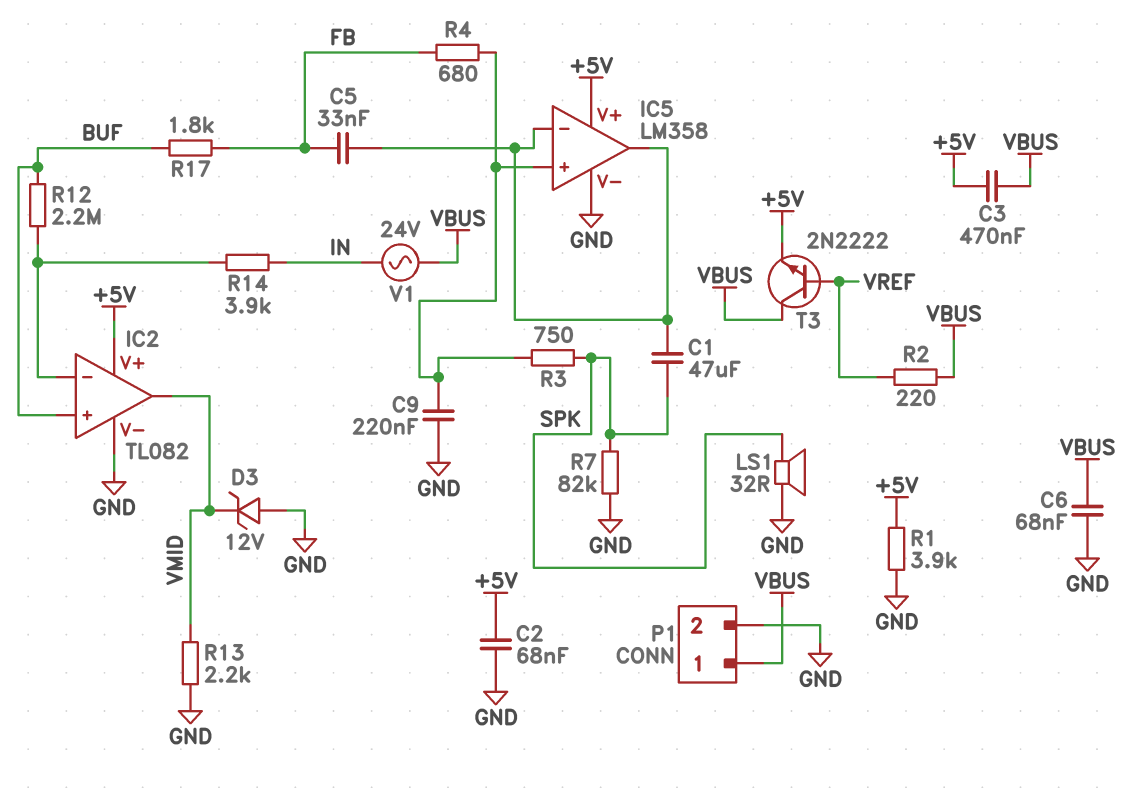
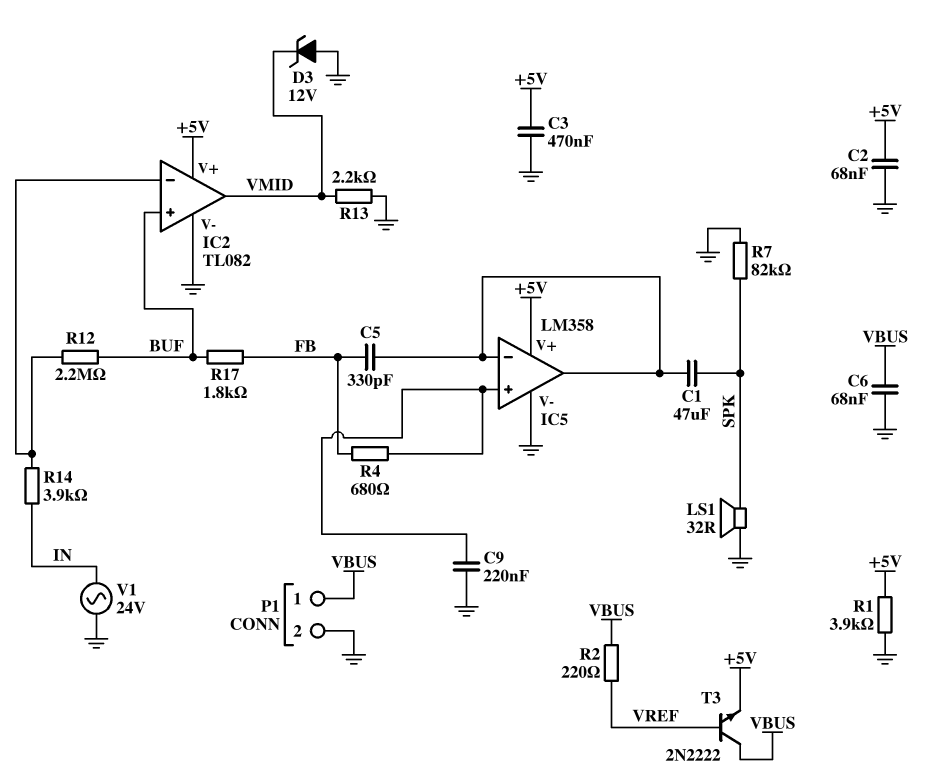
C3: 470nF (+5V, VBUS) -> 470nF (+5V, GND)
C5: 33nF (FB, IC5/in-) -> 330pF (FB, IC5/in-)
R3: 750 (IC5/in+, SPK) -> none
V1: AC 24V (IN, VBUS) -> AC 24V (GND, IN)

